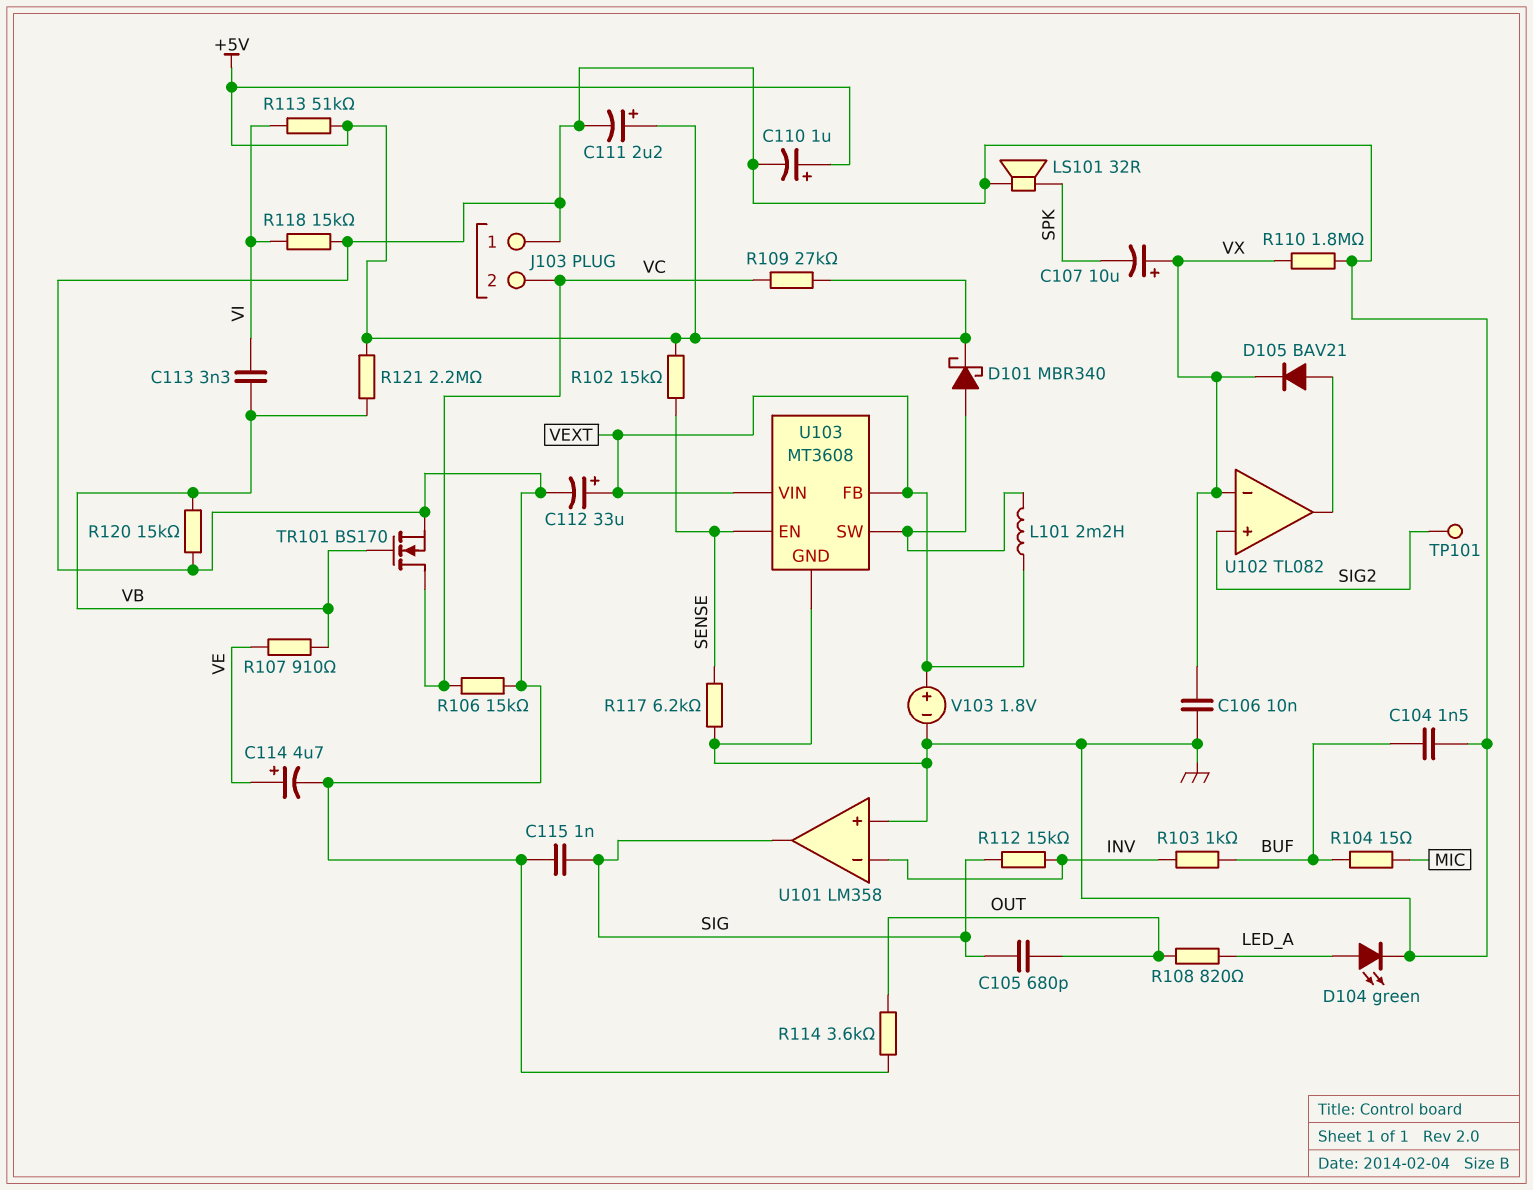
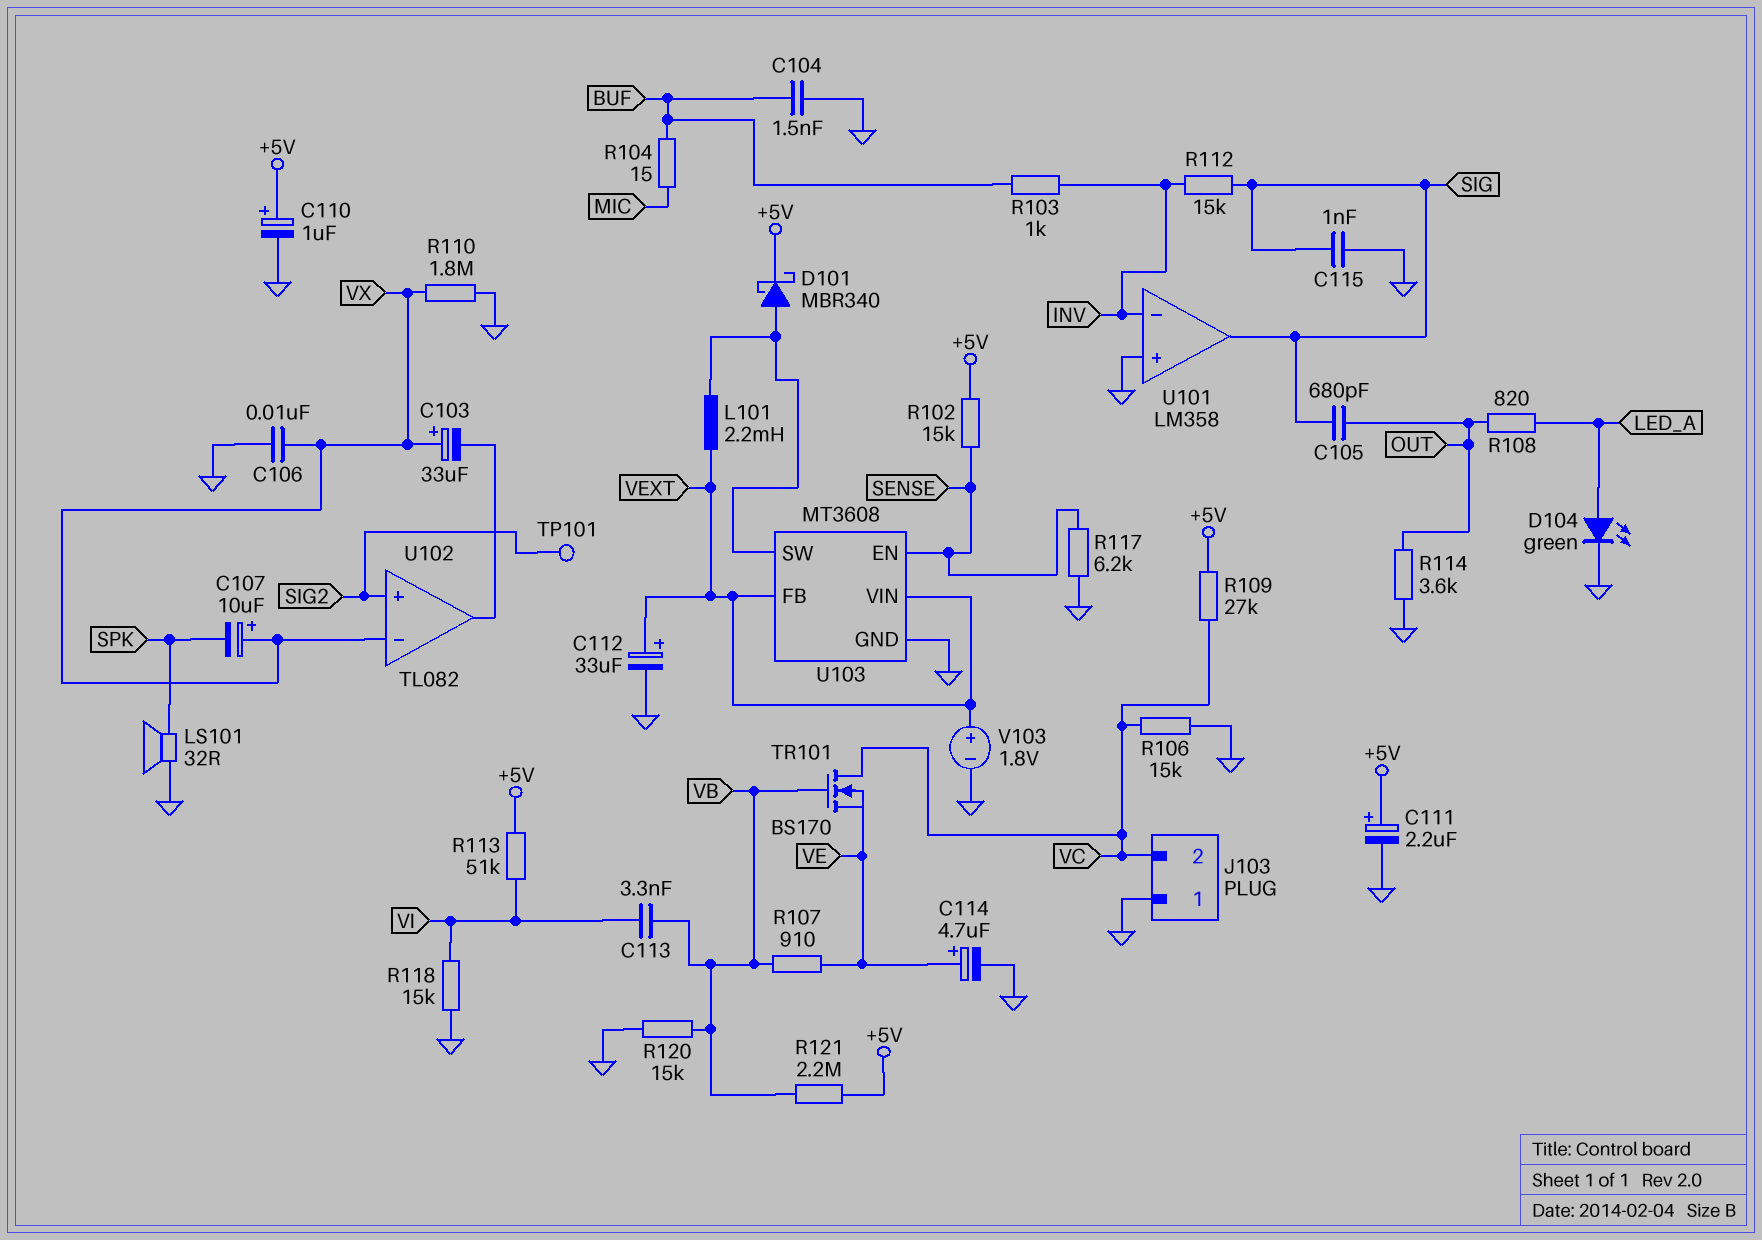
C103: none -> 33uF (plus VX, minus U102/out)
D105: diode BAV21 (A U102/out, K VX) -> none
TR101: NMOS BS170 (G VB, D VC, S GND) -> NMOS BS170 (G VB, D VC, S VE)

